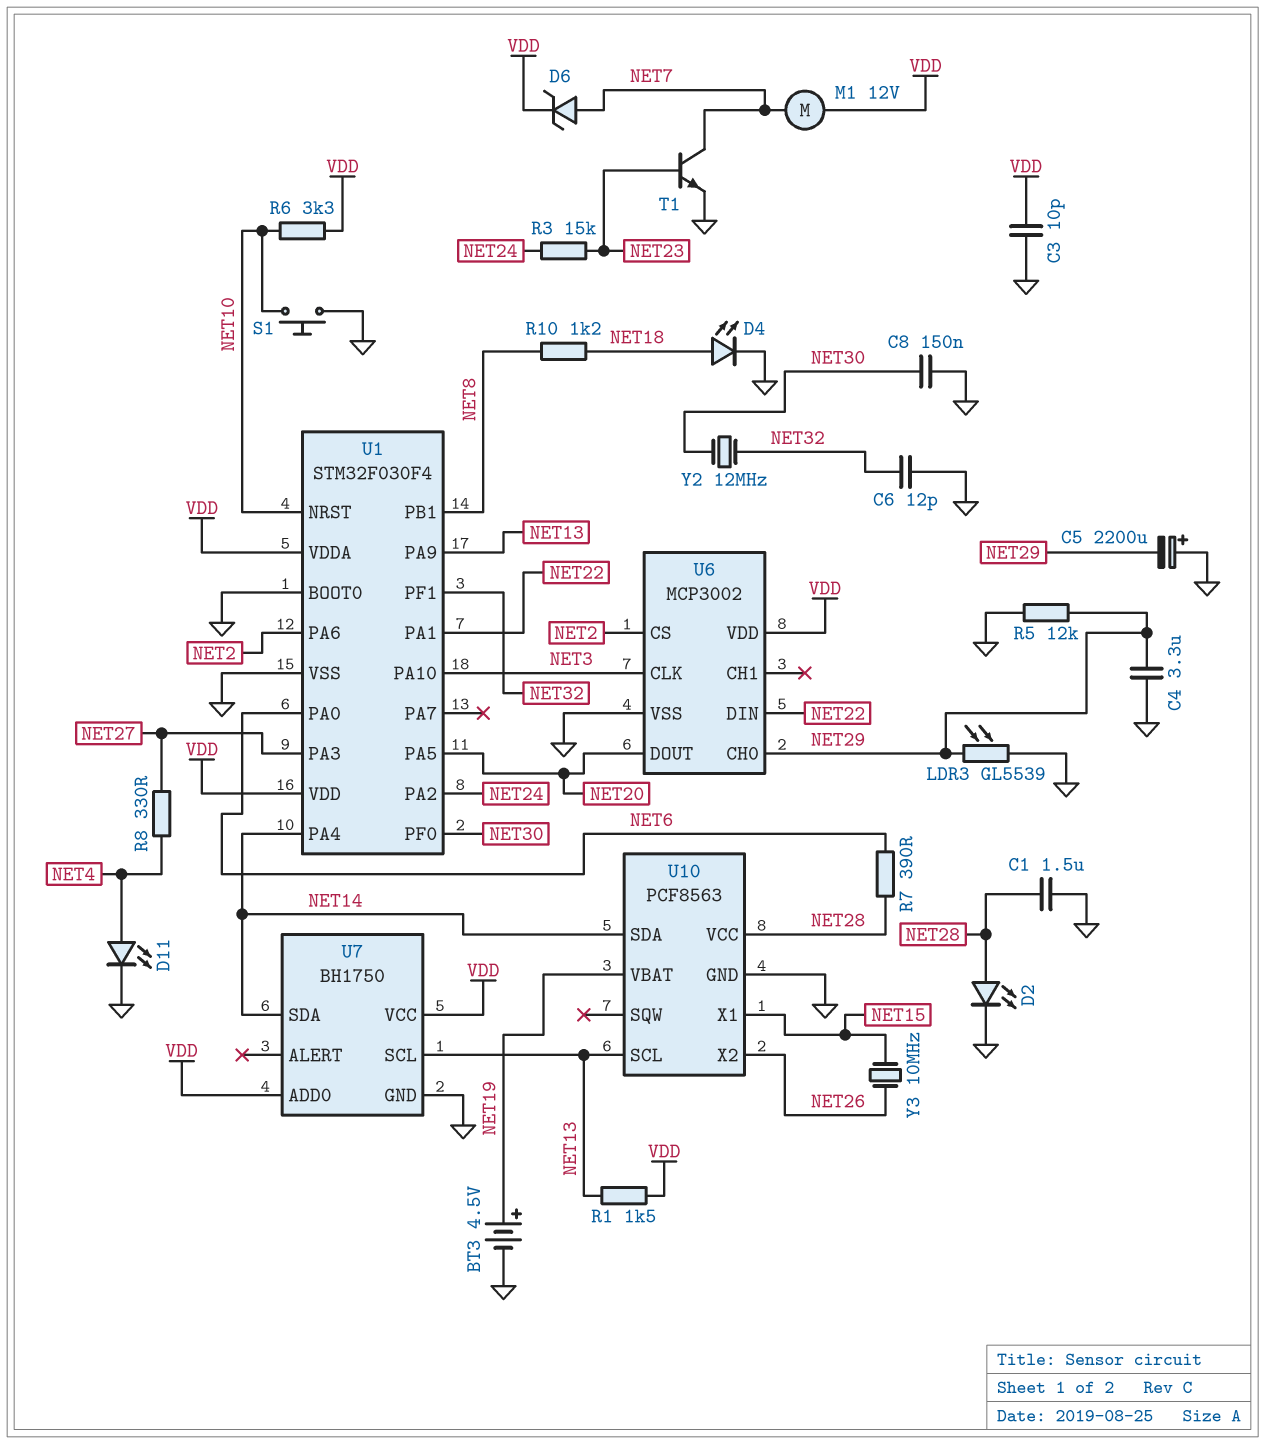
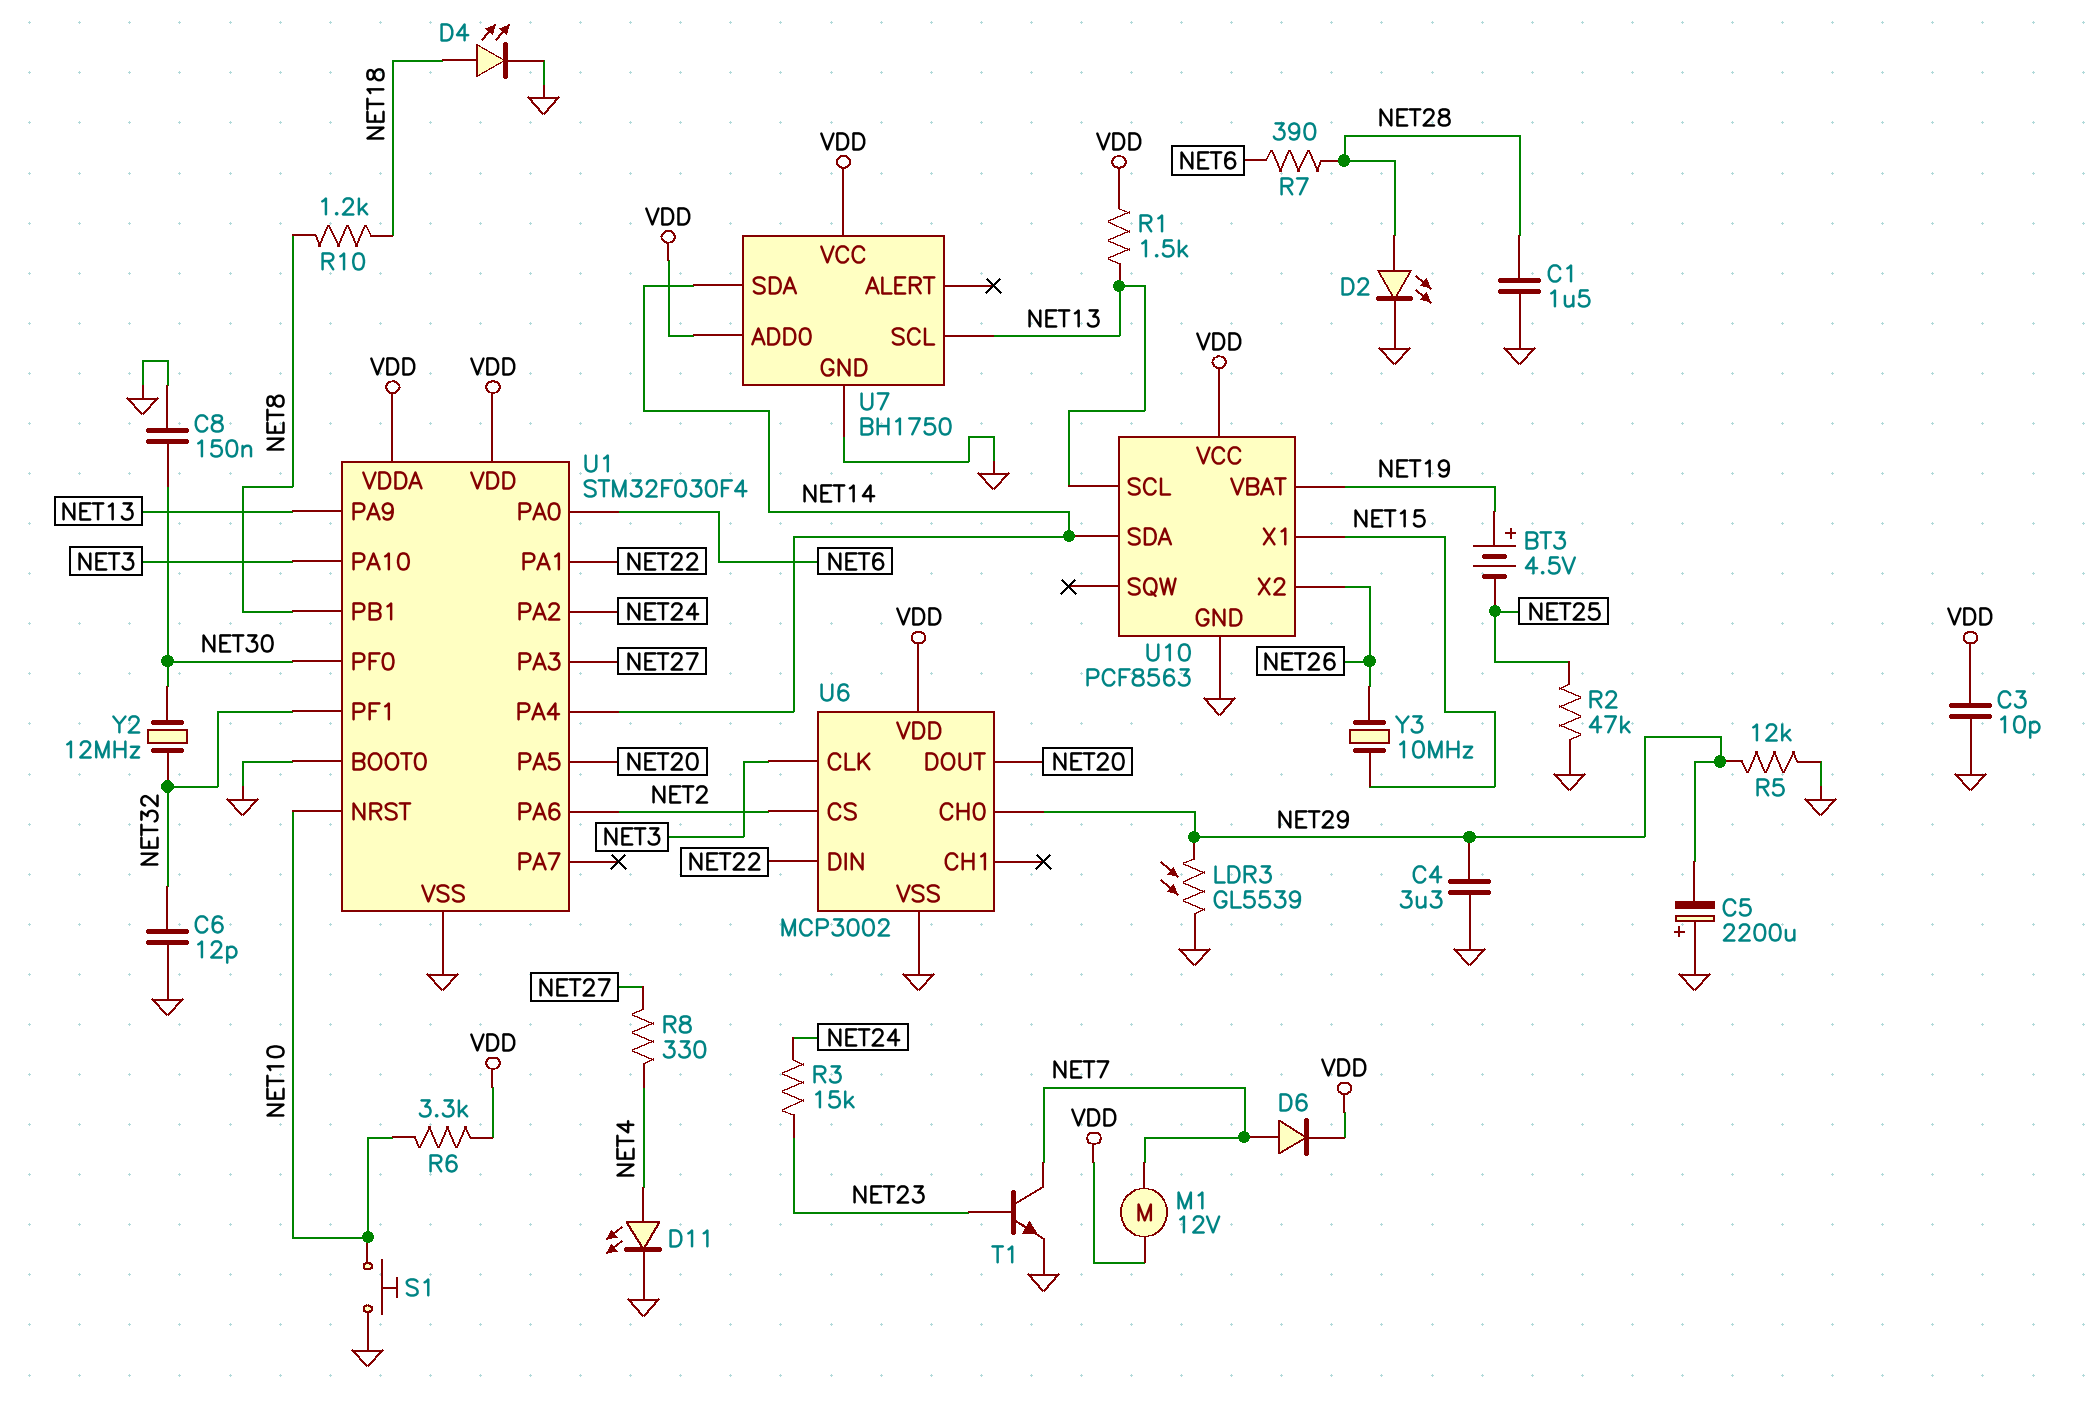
BT3: 4.5V (plus NET19, minus GND) -> 4.5V (plus NET19, minus NET25)
D6: zener (A NET7, K VDD) -> diode (A NET7, K VDD)
R2: none -> 47k (GND, NET25)
U10 pin VCC: NET28 -> VDD

